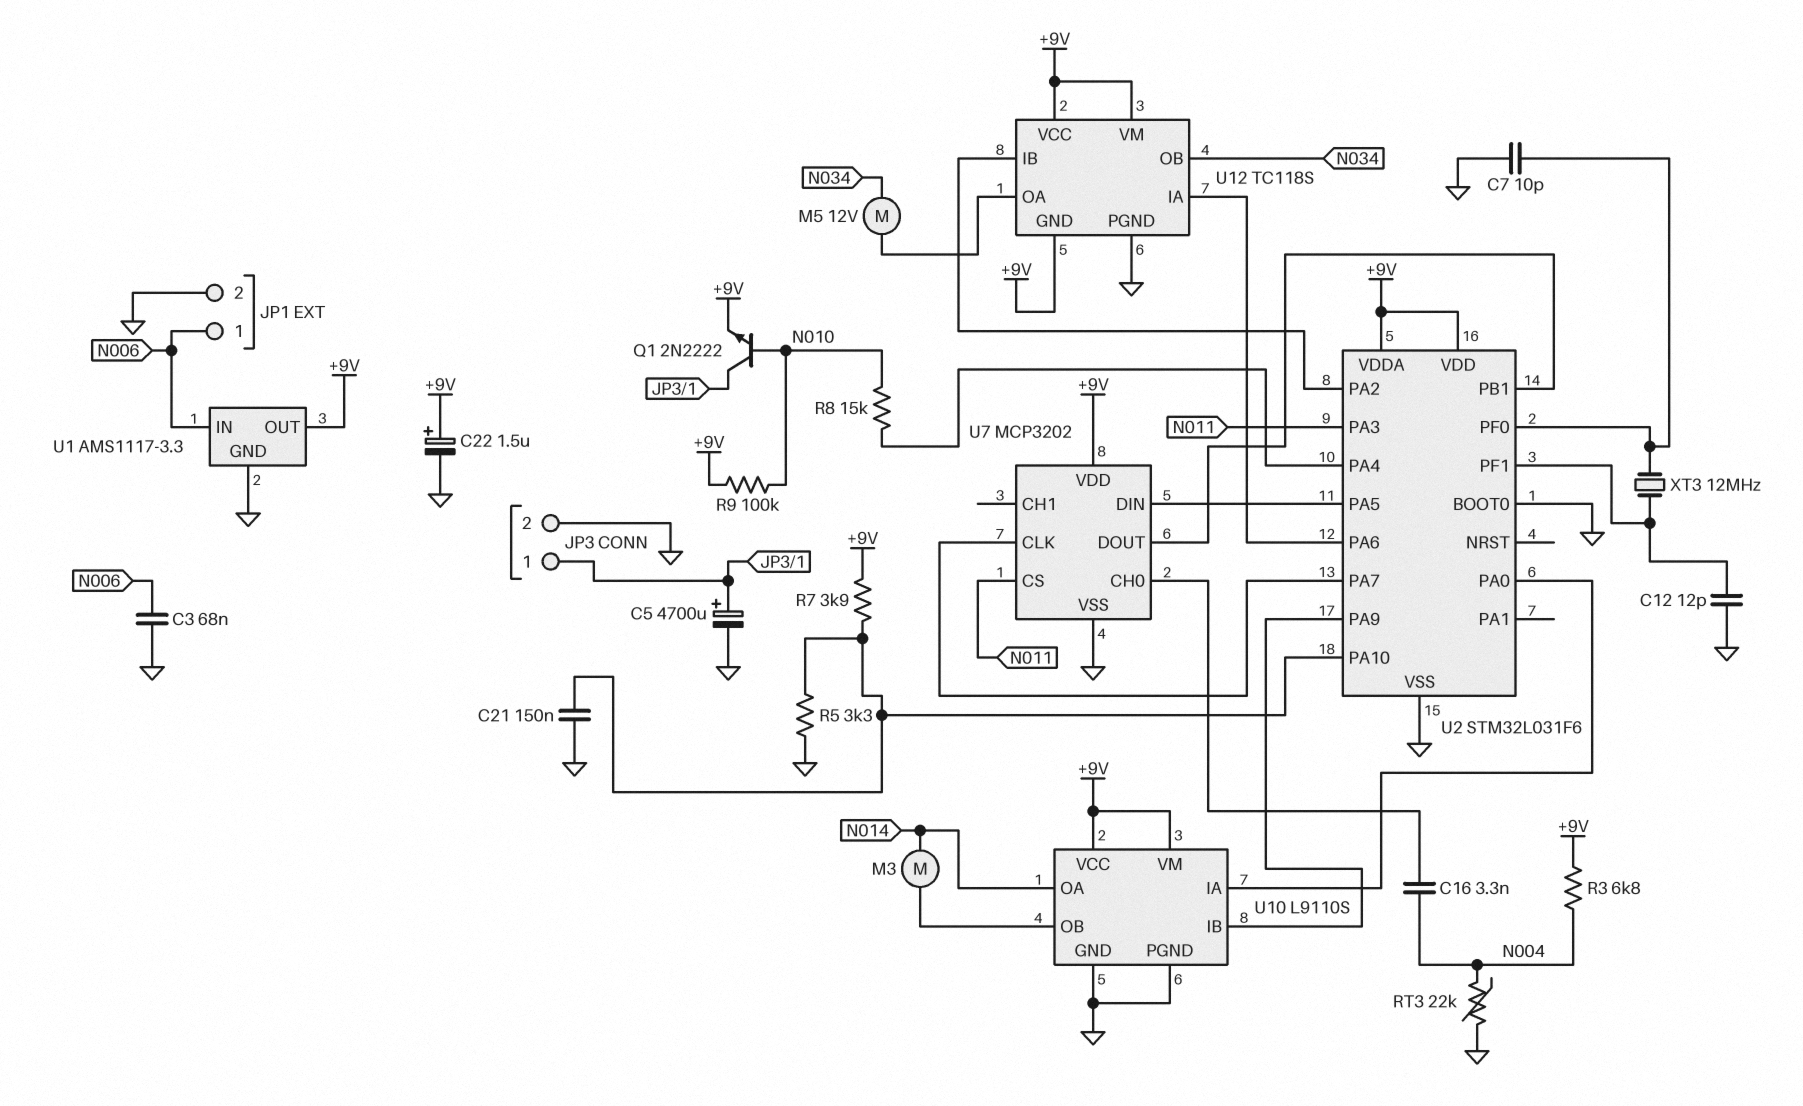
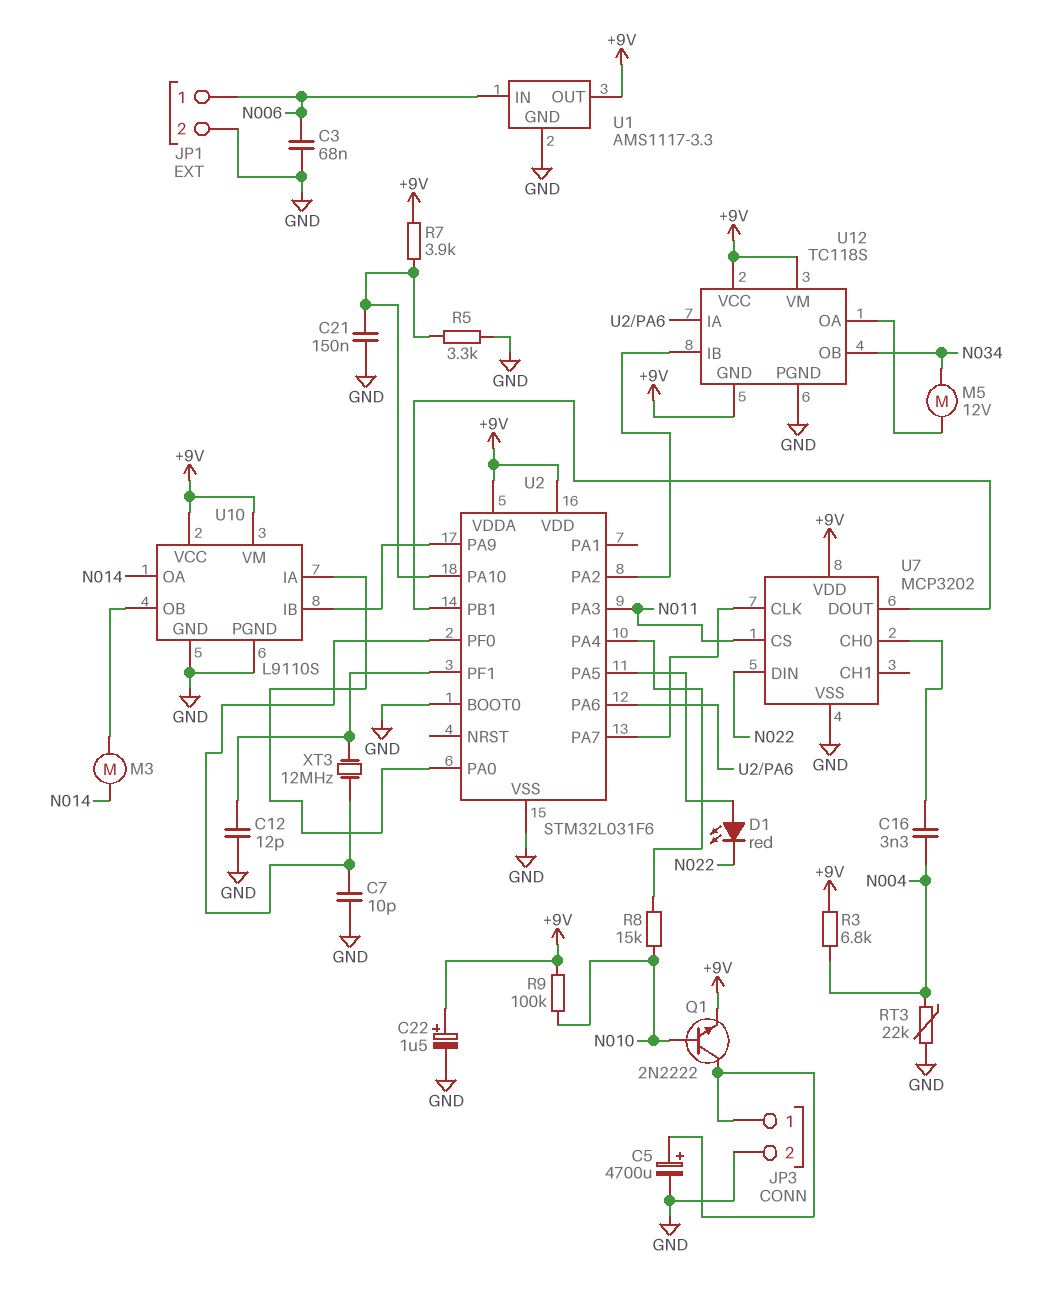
D1: none -> LED red (A U2/PA5, K N022)
U7 pin DIN: U2/PA5 -> N022

